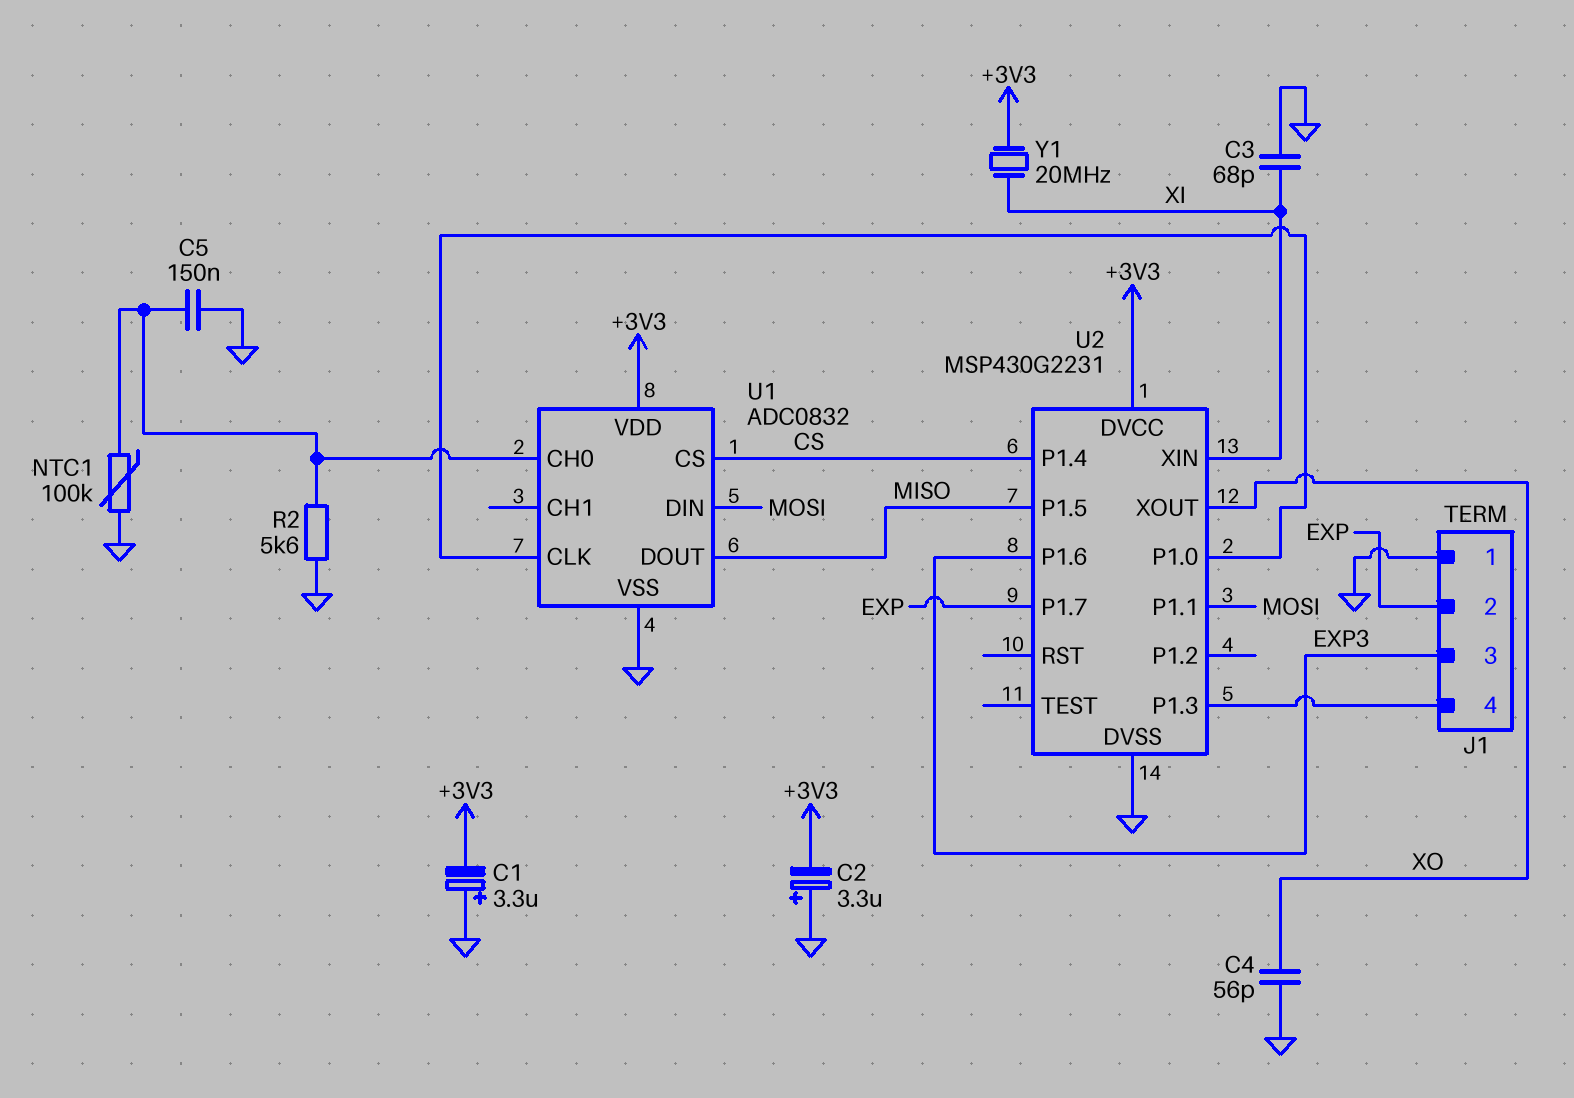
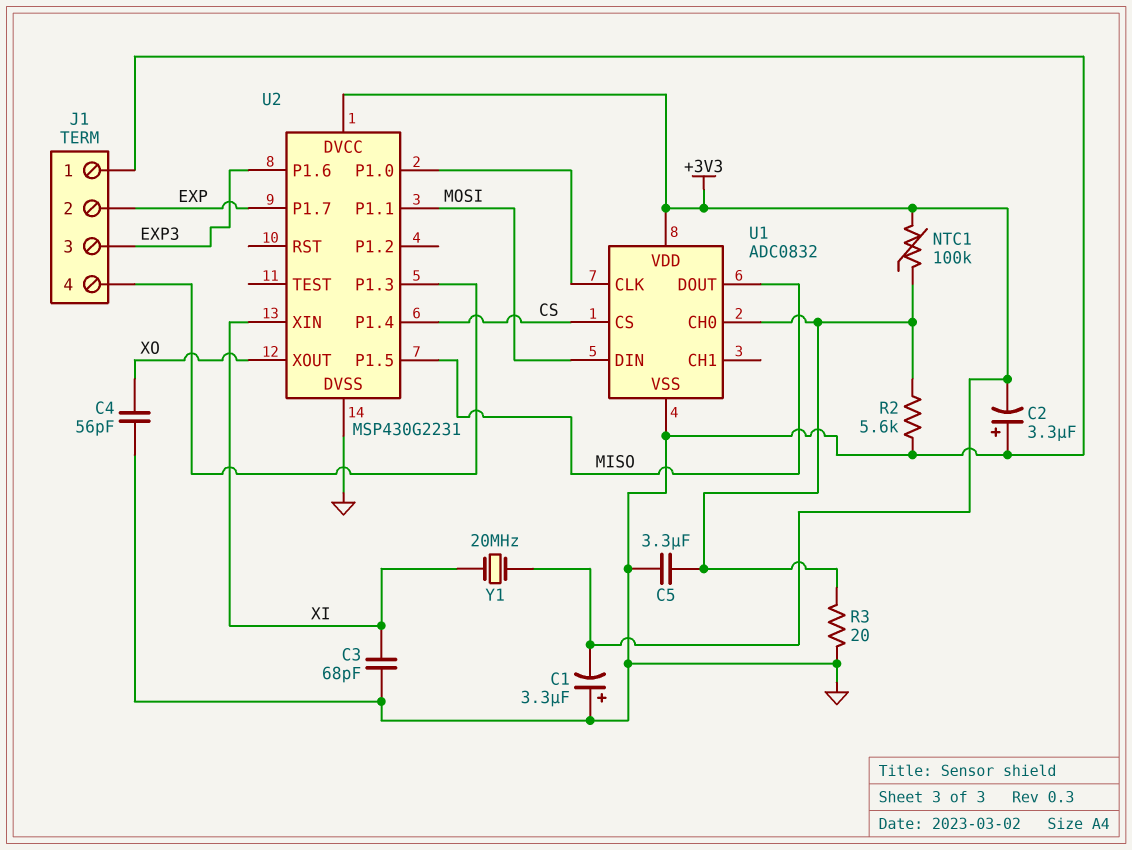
C5: 150nF (GND, U1/CH0) -> 3.3uF (GND, U1/CH0)
NTC1: 100k (GND, U1/CH0) -> 100k (+3V3, U1/CH0)
R3: none -> 20 (GND, U1/CH0)

